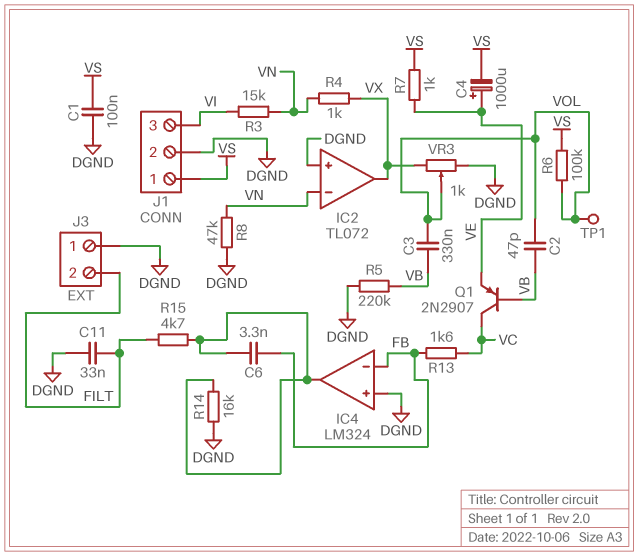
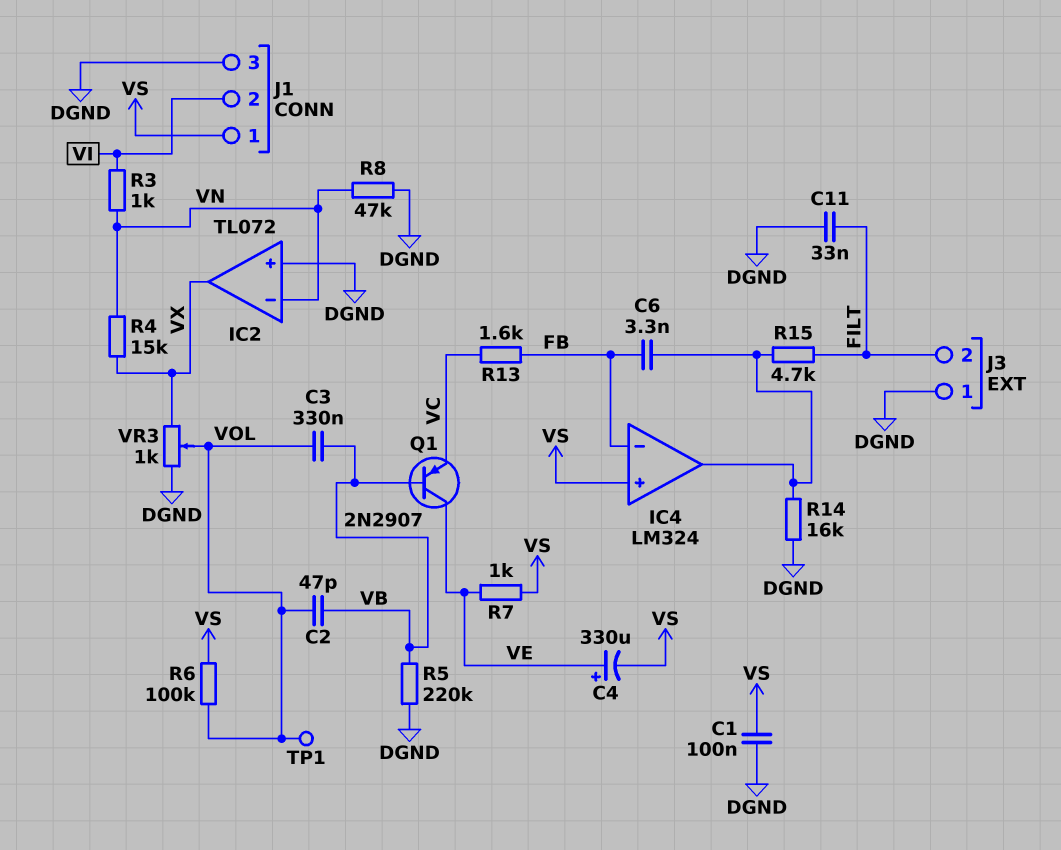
C4: 1000uF (plus VE, minus VS) -> 330uF (plus VE, minus VS)
IC4 pin in+: DGND -> VS
J1 pin 2: DGND -> VI
J1 pin 3: VI -> DGND
Q1: PNP 2N2907 (B VB, C VC, E VE) -> PNP 2N2907 (B VB, C VE, E VC)
R3: 15k (VI, VN) -> 1k (VI, VN)
R4: 1k (VN, VX) -> 15k (VN, VX)

